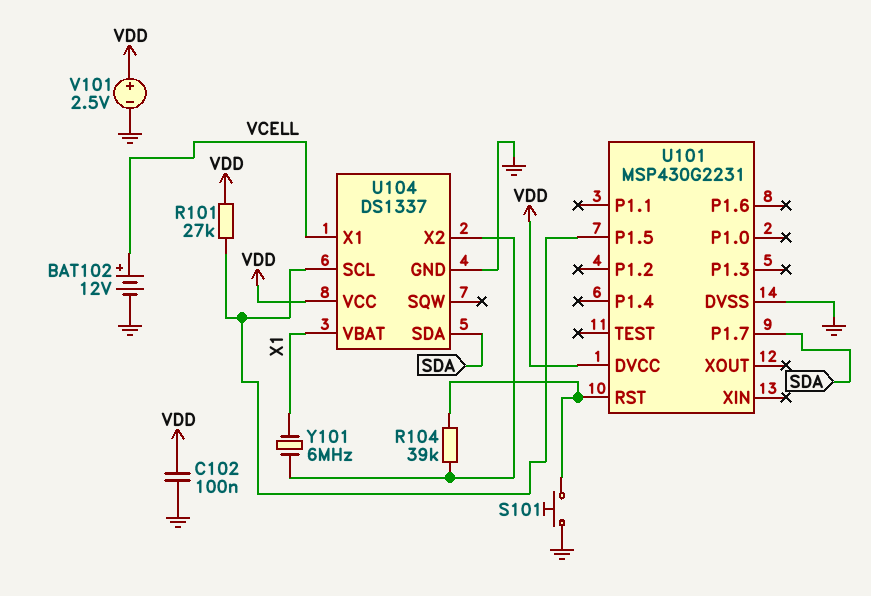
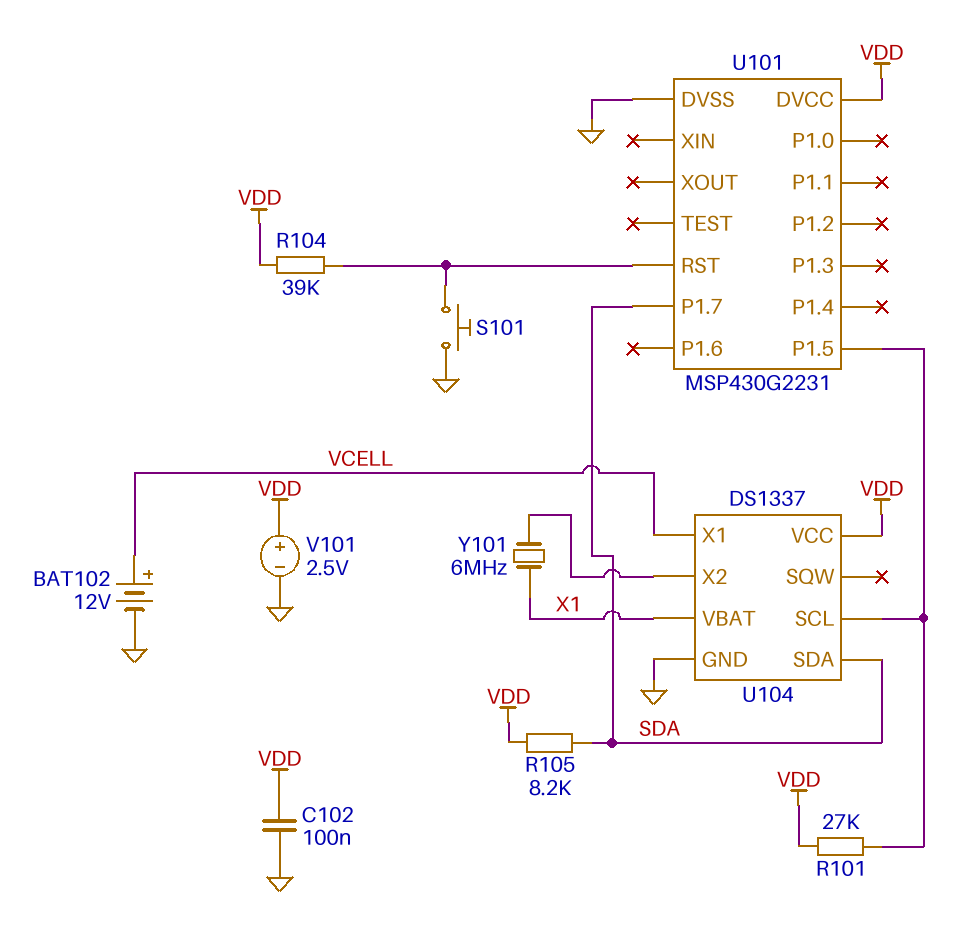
R104: 39k (U101/RST, U104/X2) -> 39k (U101/RST, VDD)
R105: none -> 8.2k (SDA, VDD)

